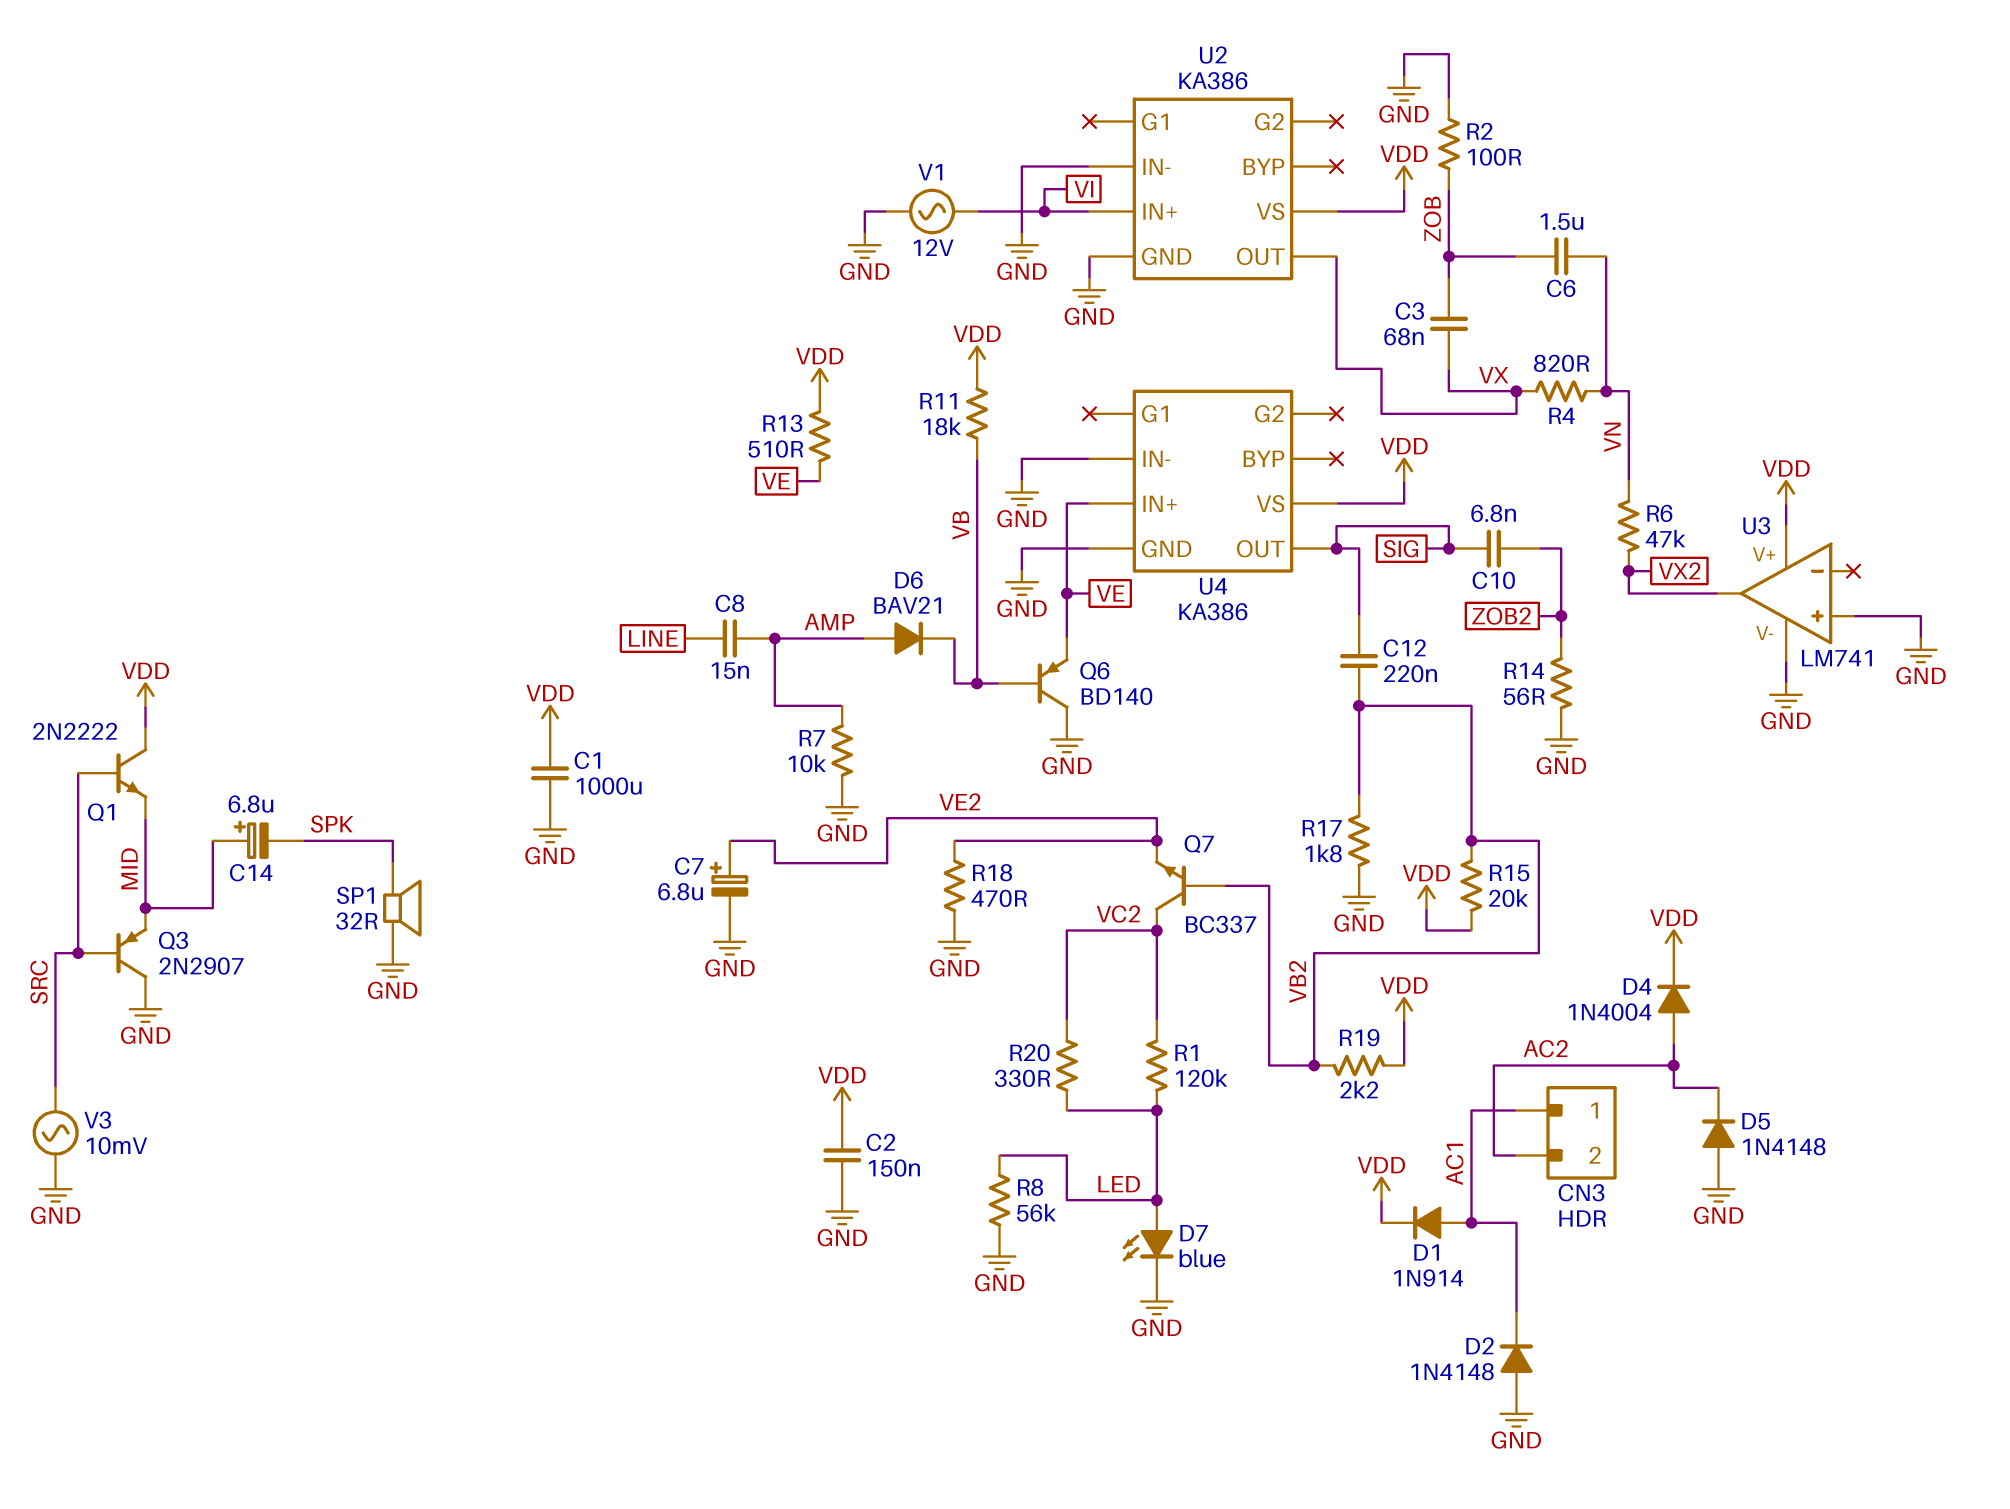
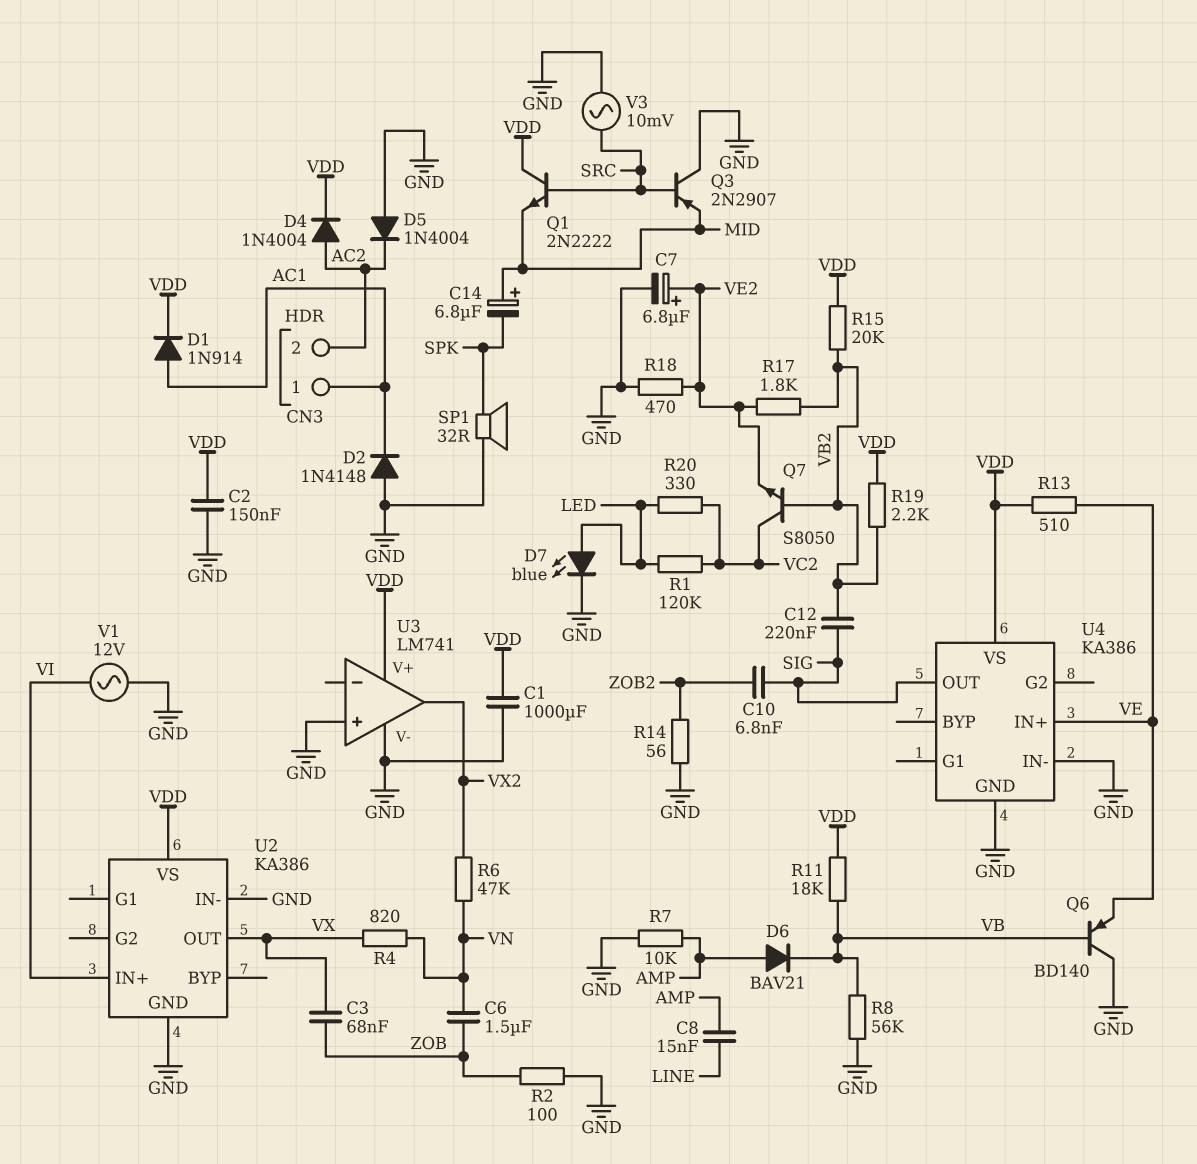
D5: diode 1N4148 (A GND, K AC2) -> diode 1N4004 (A GND, K AC2)
Q7: NPN BC337 (B VB2, C VC2, E VE2) -> NPN S8050 (B VB2, C VC2, E VE2)
R8: 56k (GND, LED) -> 56k (GND, VB)
R17: 1.8k (GND, VB2) -> 1.8k (VB2, VE2)

